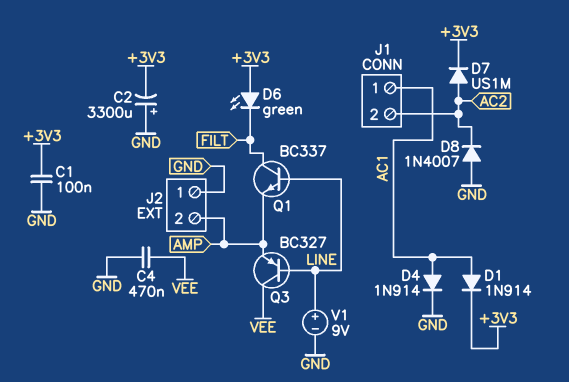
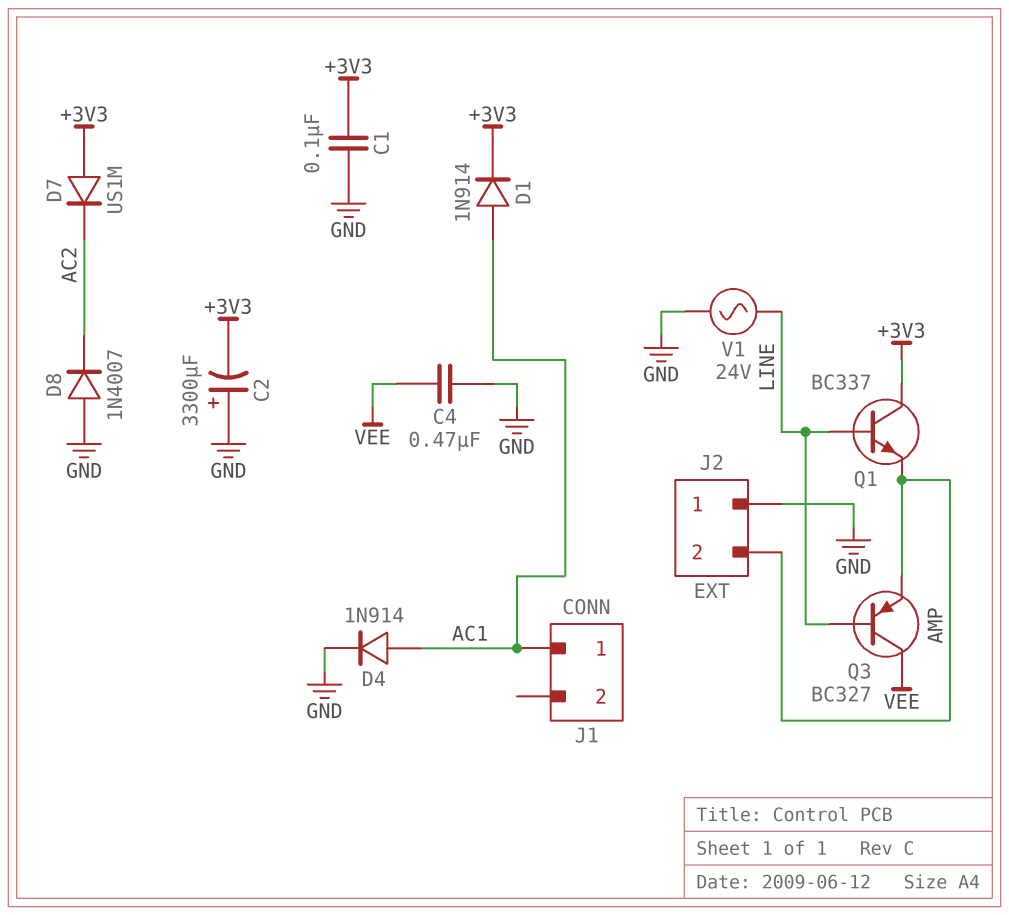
D6: LED green (A +3V3, K FILT) -> none
D7: diode US1M (A AC2, K +3V3) -> diode US1M (A +3V3, K AC2)
J1 pin 2: AC2 -> none
Q1: NPN BC337 (B LINE, C FILT, E AMP) -> NPN BC337 (B LINE, C +3V3, E AMP)
V1: 9V (plus LINE, minus GND) -> AC 24V (GND, LINE)

